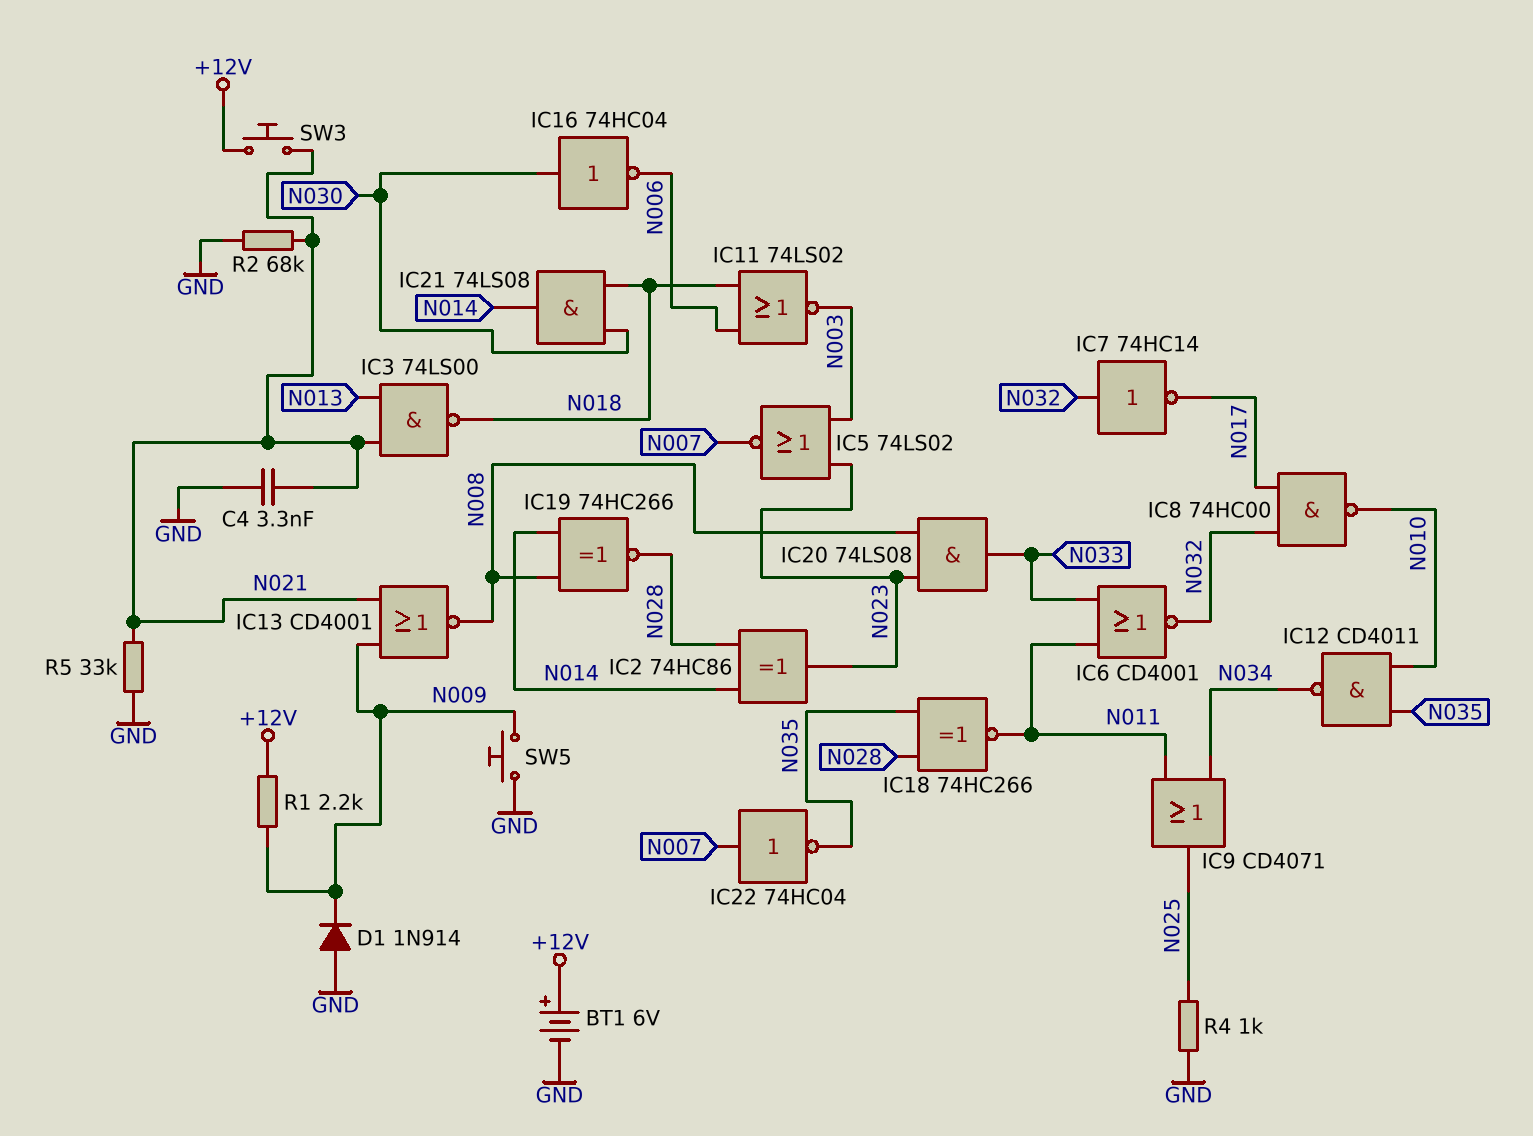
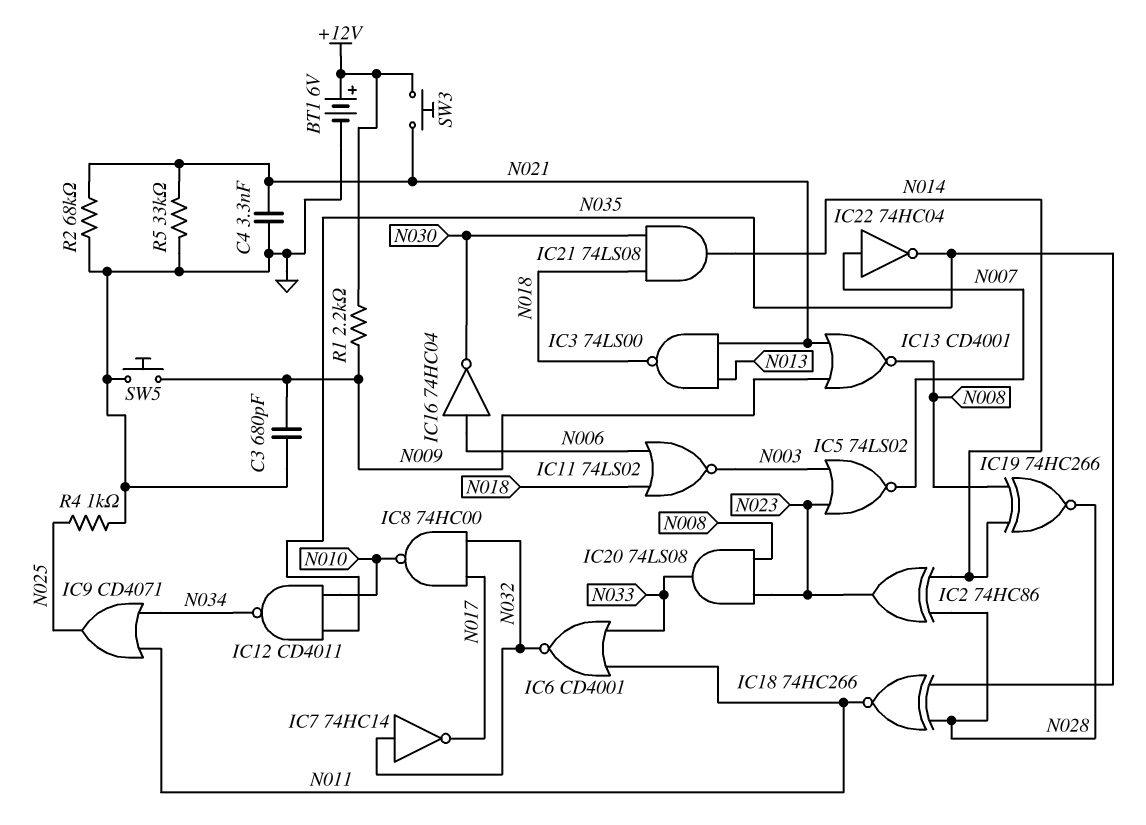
C3: none -> 680pF (GND, N009)
D1: diode 1N914 (A GND, K N009) -> none
IC16: NOT 74HC04 (in N030, out N006) -> NOT 74HC04 (in N006, out N030)

